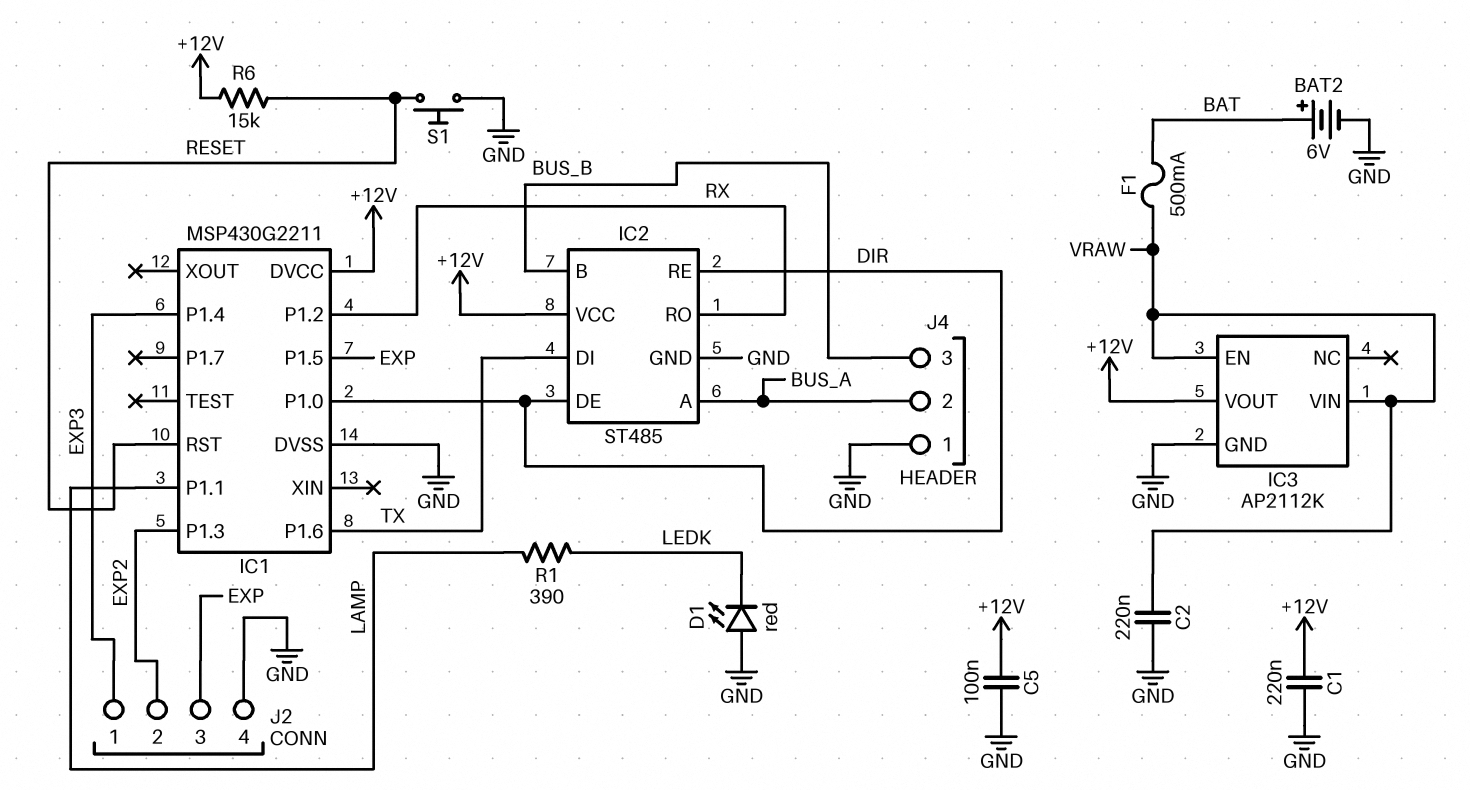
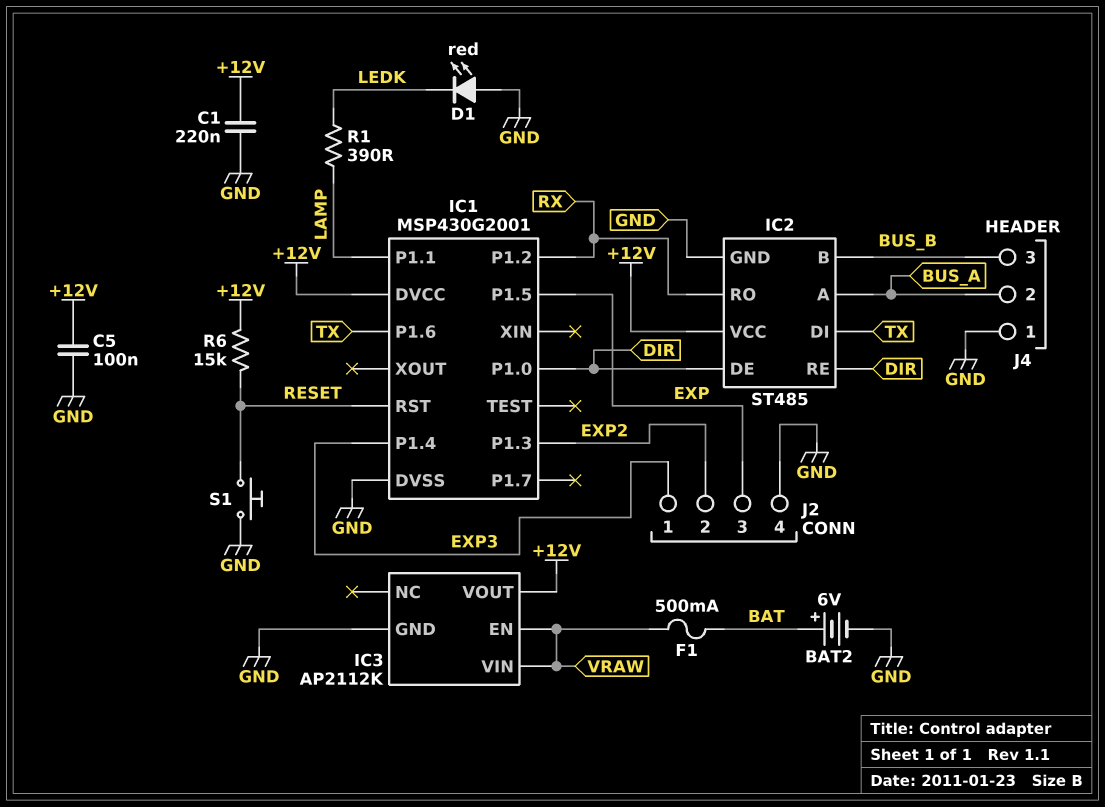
C2: 220nF (GND, VRAW) -> none
IC1: MSP430G2211 -> MSP430G2001

